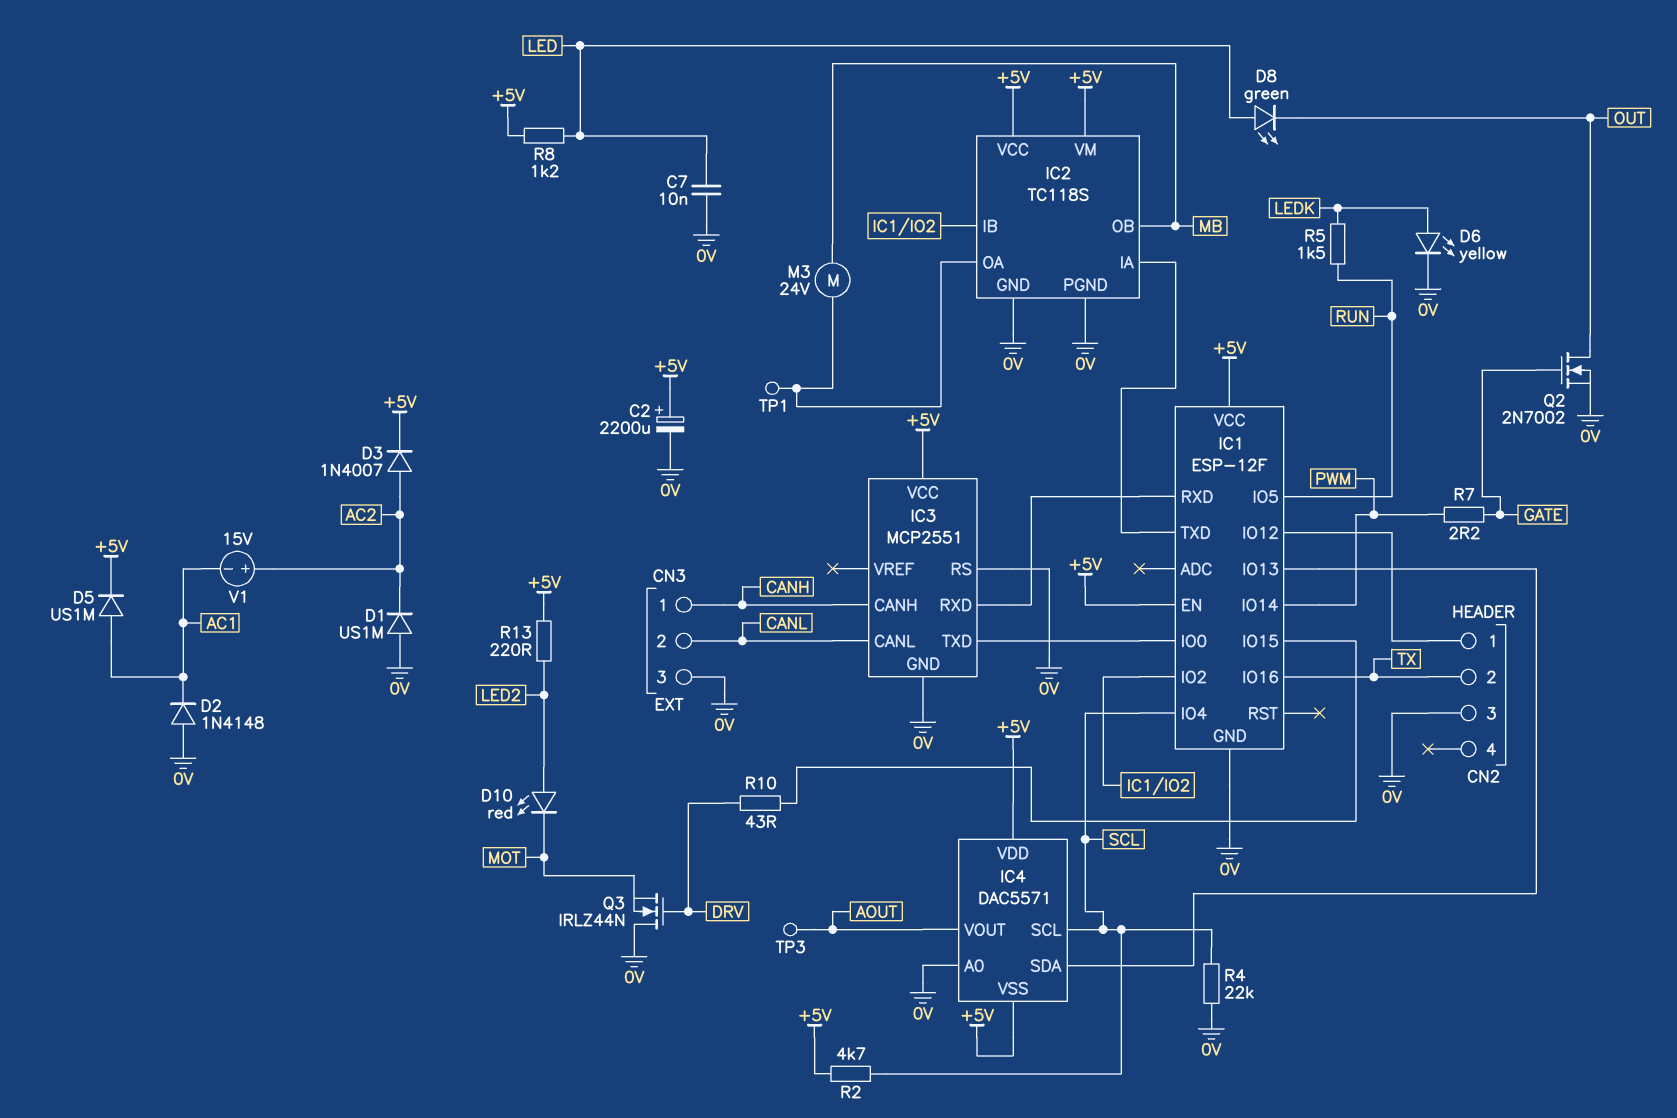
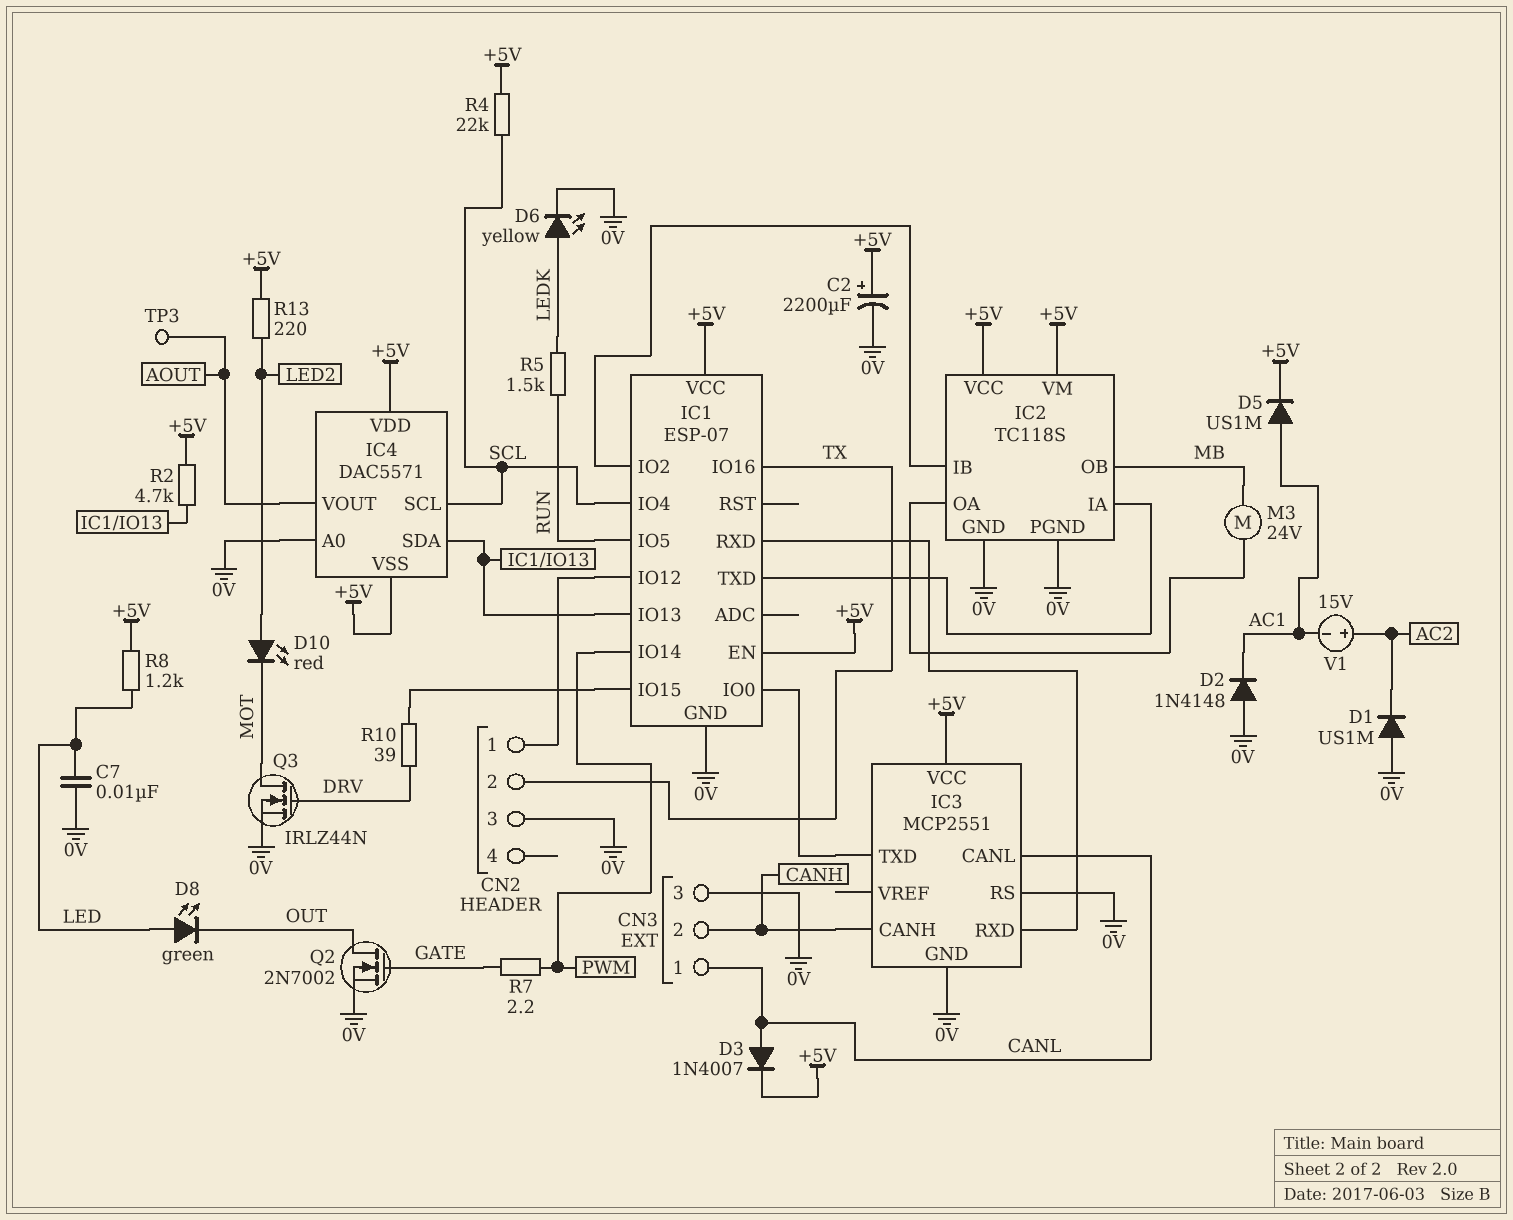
CN3 pin 1: CANH -> CANL
CN3 pin 2: CANL -> CANH
D3: diode 1N4007 (A AC2, K +5V) -> diode 1N4007 (A CANL, K +5V)
IC1: ESP-12F -> ESP-07
Q3: NMOS IRLZ44N (G DRV, D 0V, S MOT) -> NMOS IRLZ44N (G DRV, D MOT, S 0V)
R2: 4.7k (+5V, SCL) -> 4.7k (+5V, IC1/IO13)
R4: 22k (0V, SCL) -> 22k (+5V, SCL)
R10: 43 (DRV, IC1/IO15) -> 39 (DRV, IC1/IO15)
TP1: test point (IC2/OA) -> none

